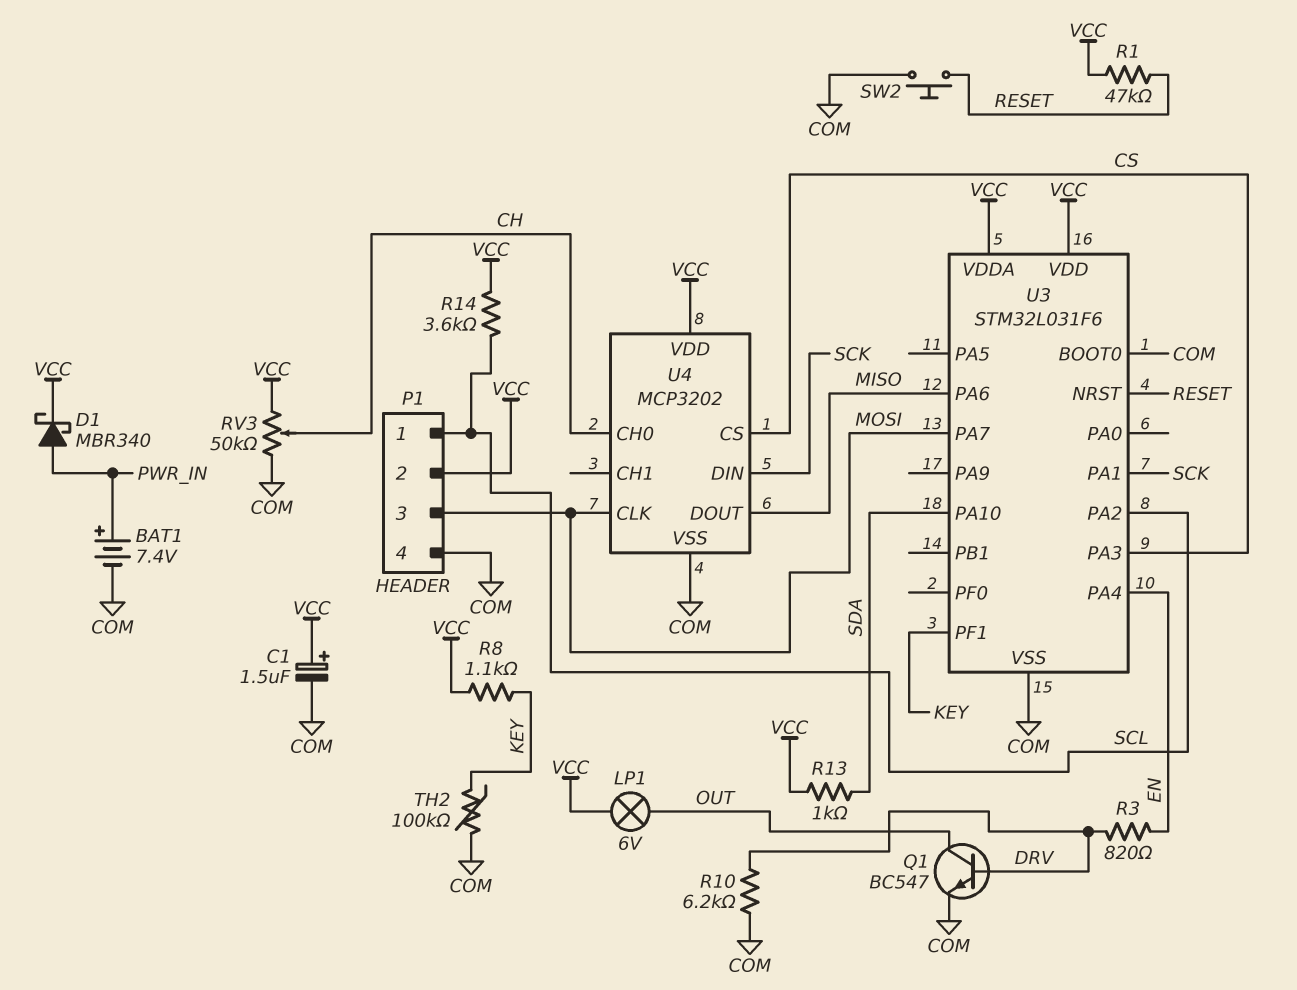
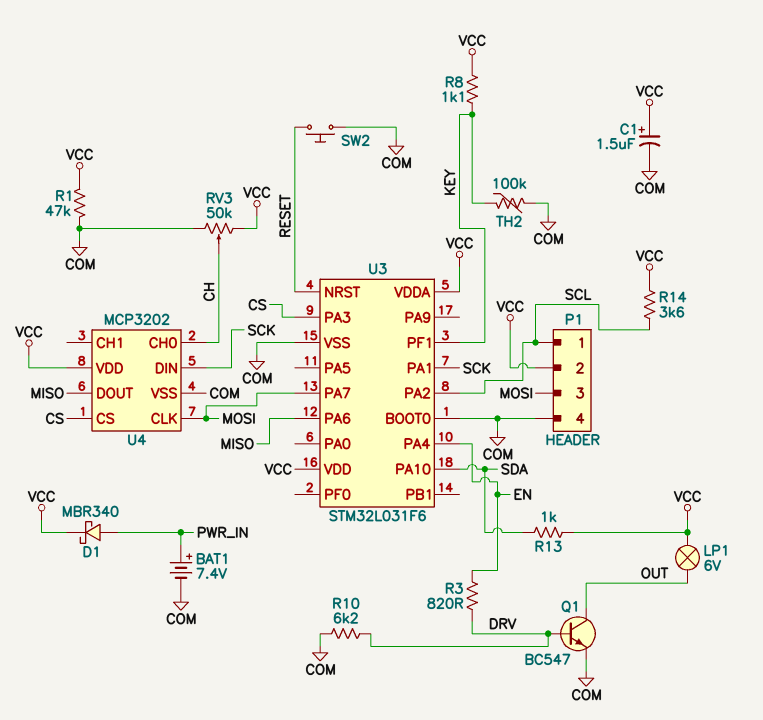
R1: 47k (RESET, VCC) -> 47k (COM, VCC)

